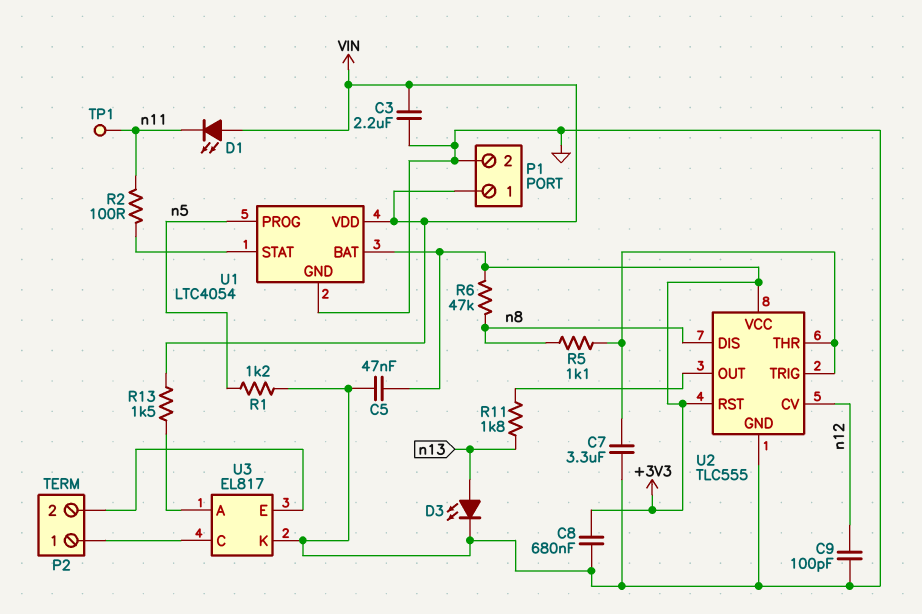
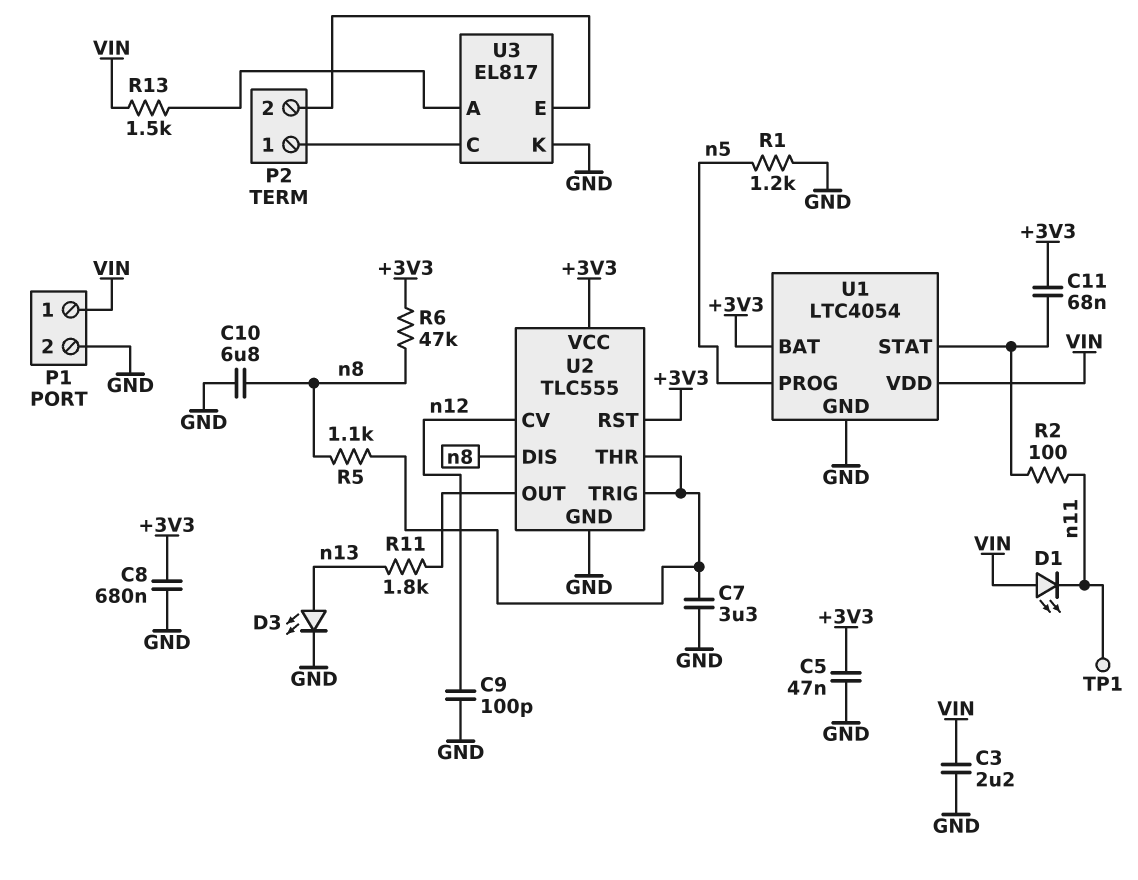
C10: none -> 6.8uF (GND, n8)
C11: none -> 68nF (+3V3, U1/STAT)

